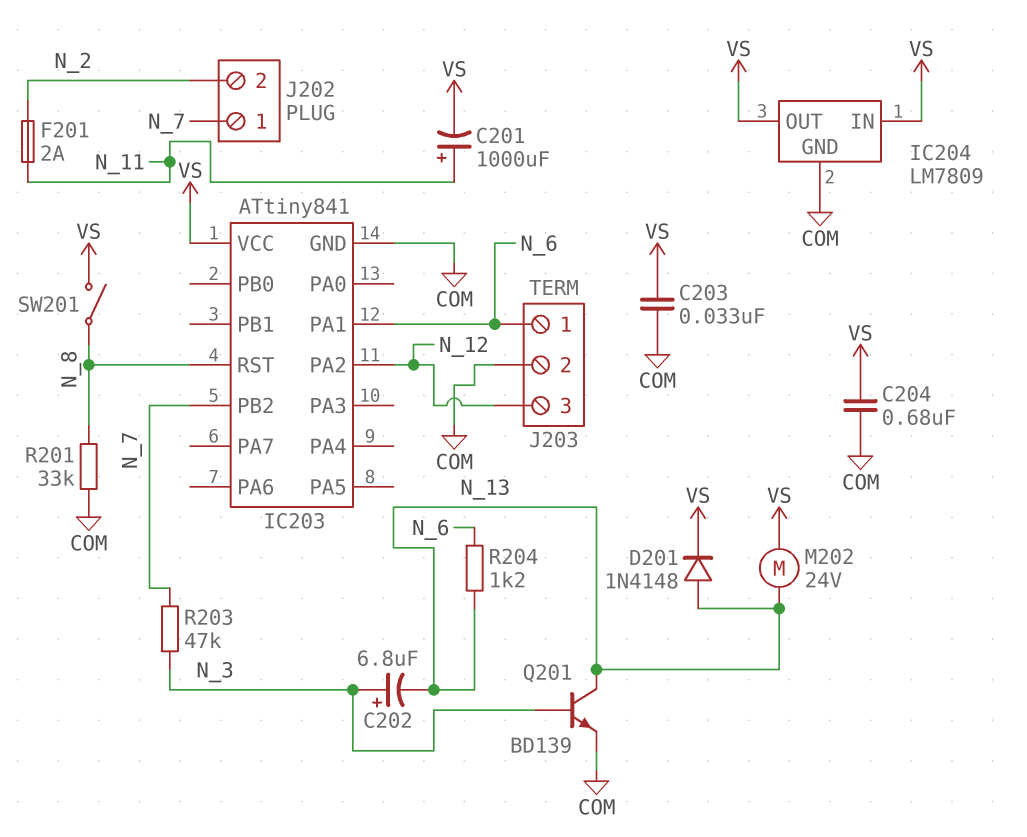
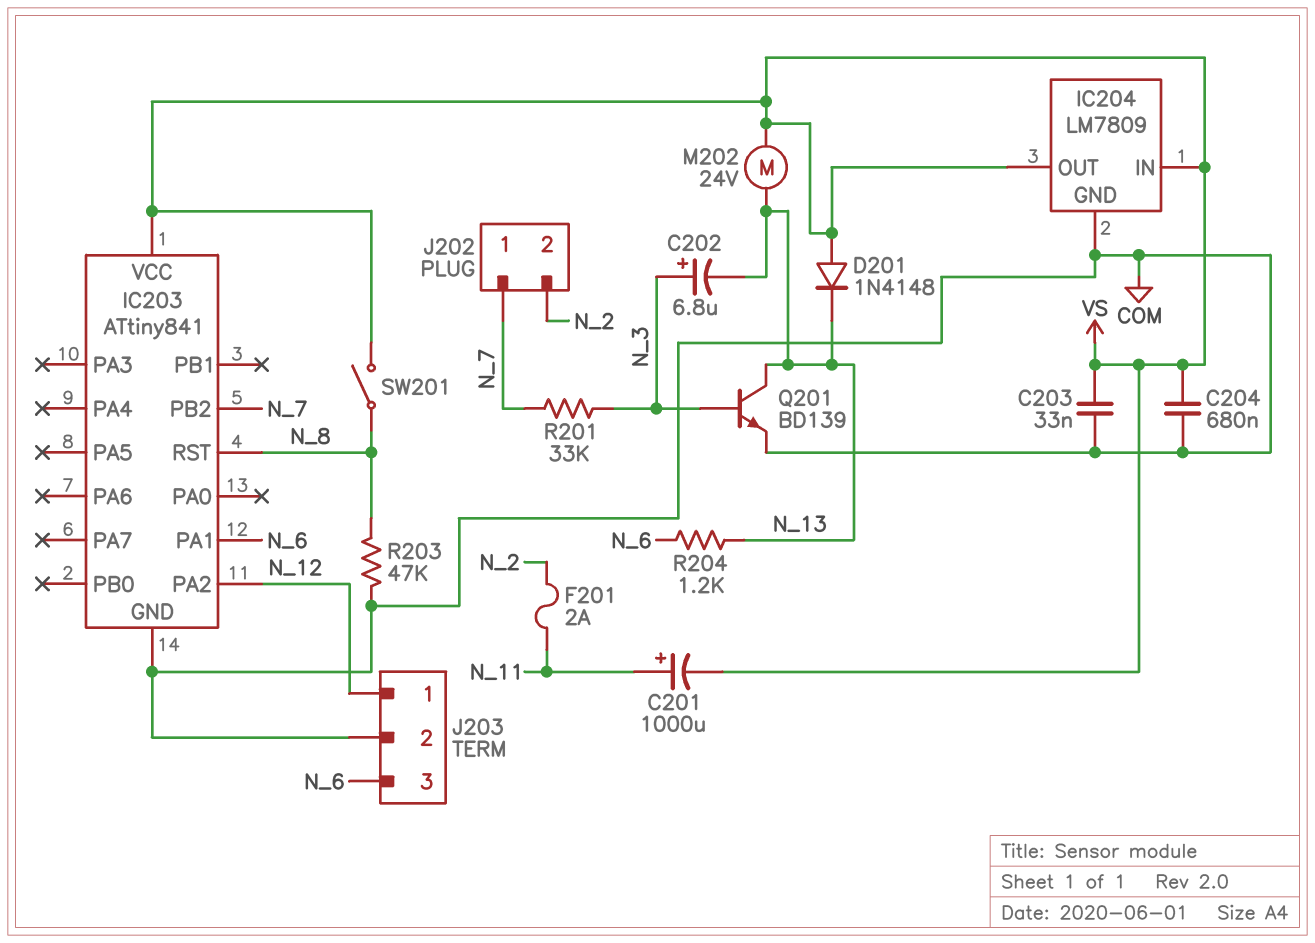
D201: diode 1N4148 (A N_13, K VS) -> diode 1N4148 (A VS, K N_13)
J203 pin 1: N_6 -> N_12
J203 pin 3: N_12 -> N_6
R201: 33k (COM, N_8) -> 33k (N_3, N_7)
R203: 47k (N_3, N_7) -> 47k (COM, N_8)

